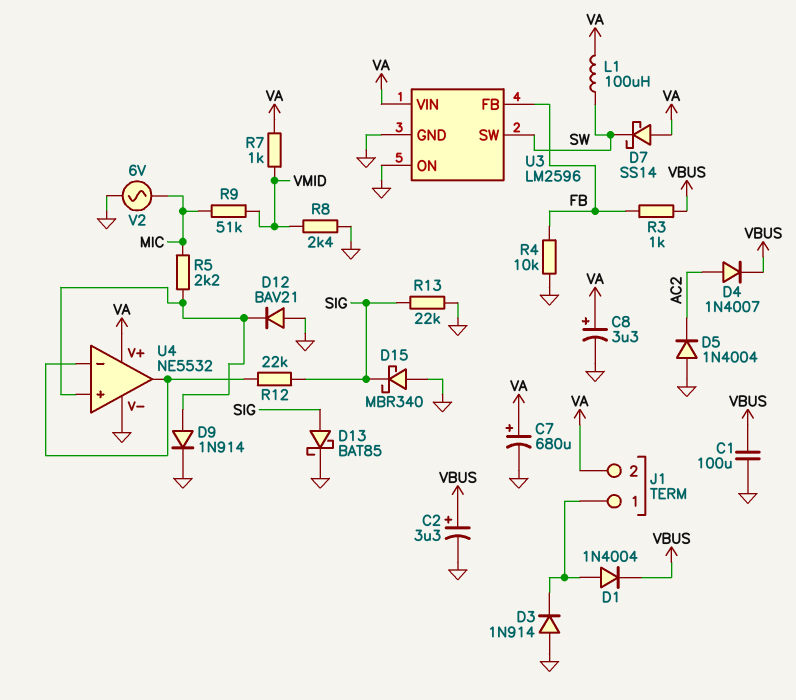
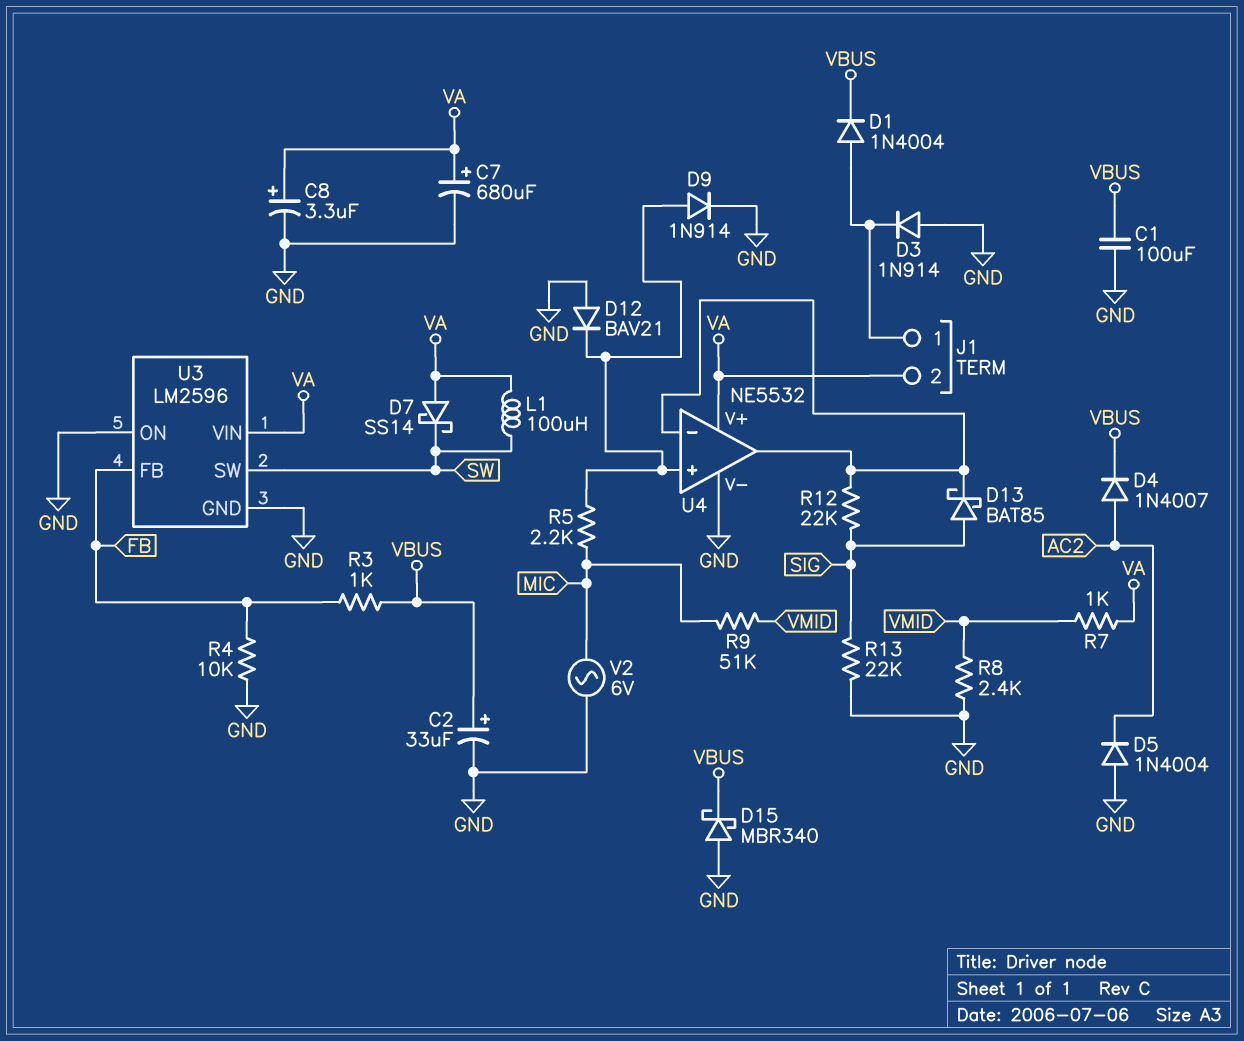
C2: 3.3uF (plus VBUS, minus GND) -> 33uF (plus VBUS, minus GND)
D13: schottky BAT85 (A SIG, K GND) -> schottky BAT85 (A SIG, K U4/in-)
D15: schottky MBR340 (A GND, K SIG) -> schottky MBR340 (A GND, K VBUS)

